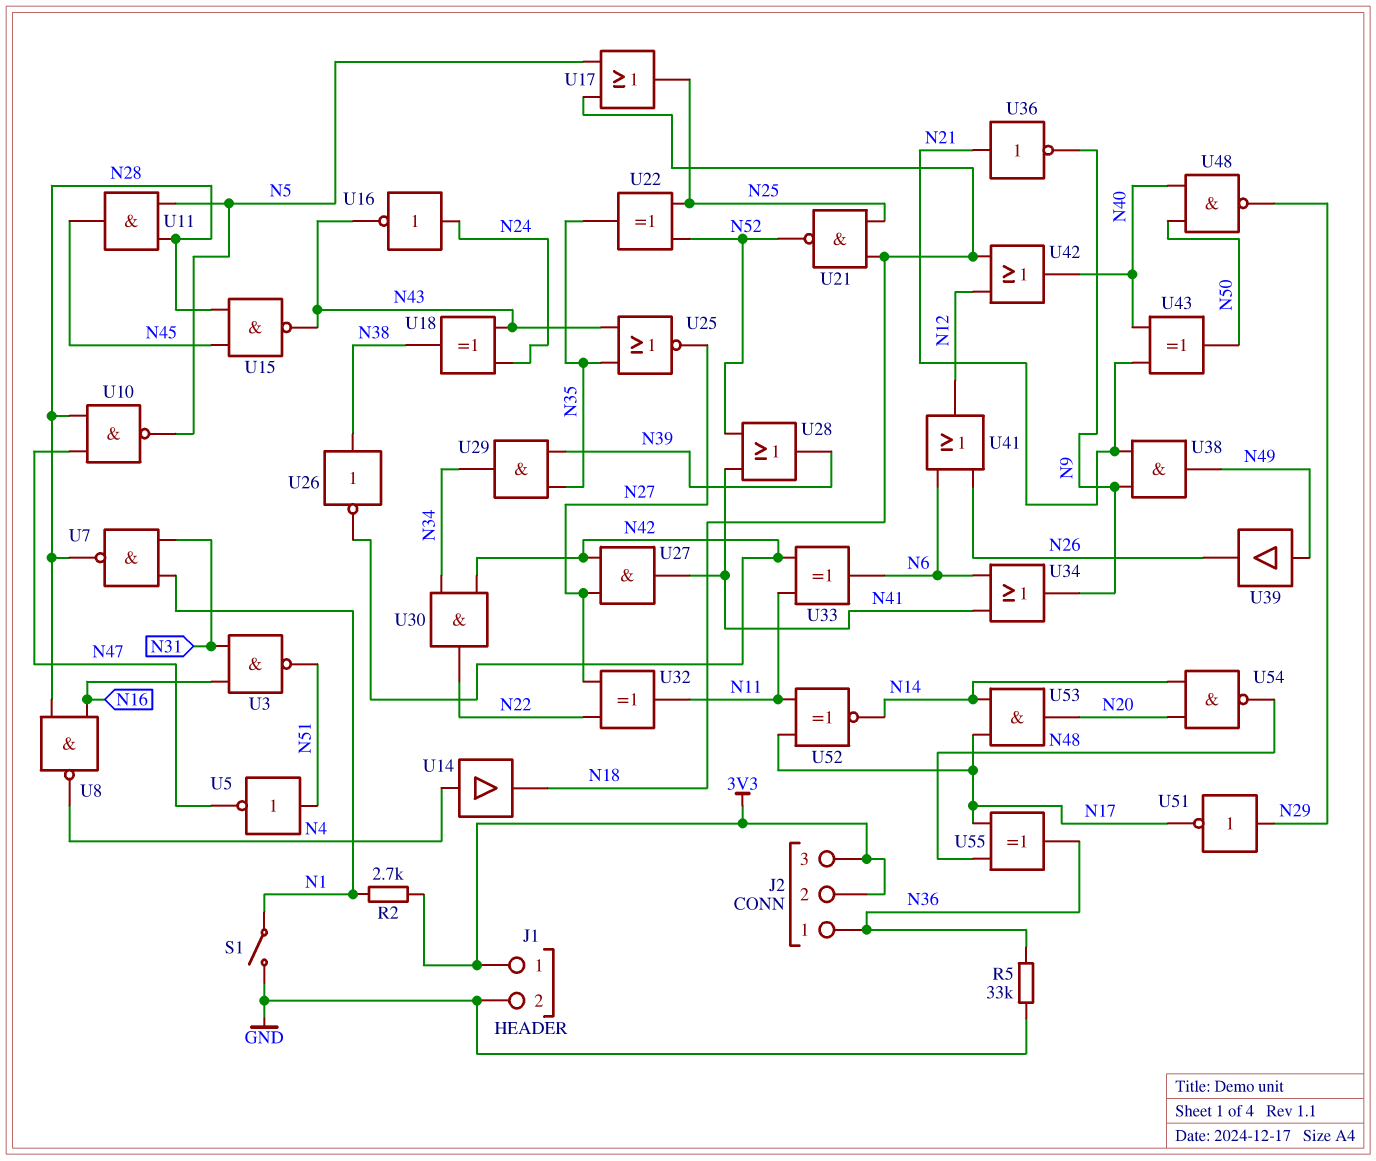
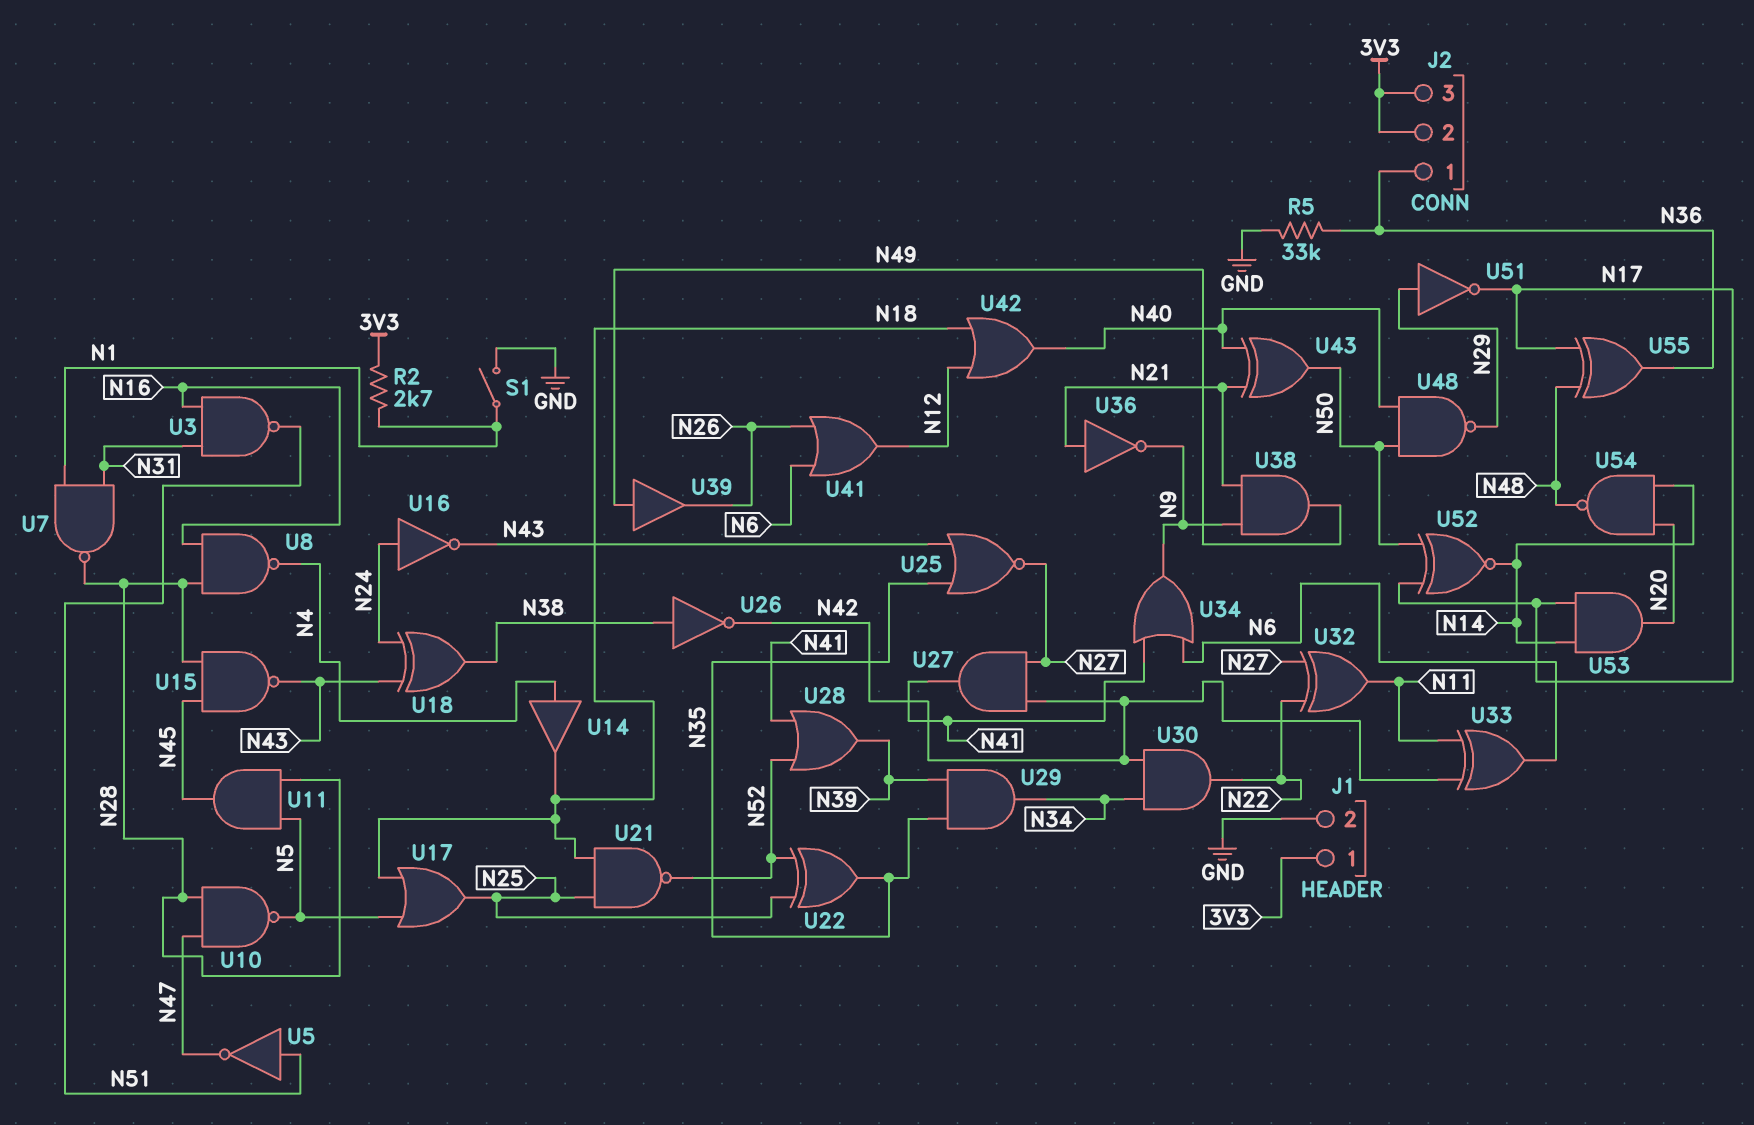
U52: XNOR (in N11, in N17, out N14) -> XNOR (in N17, in N50, out N14)

